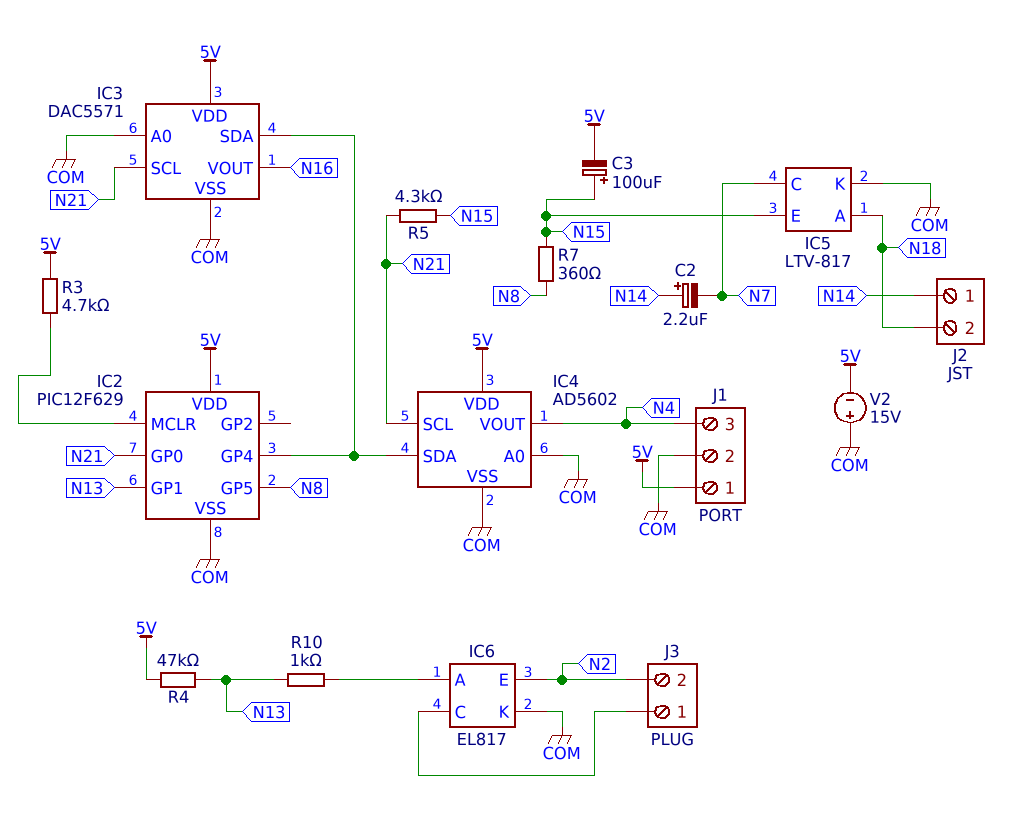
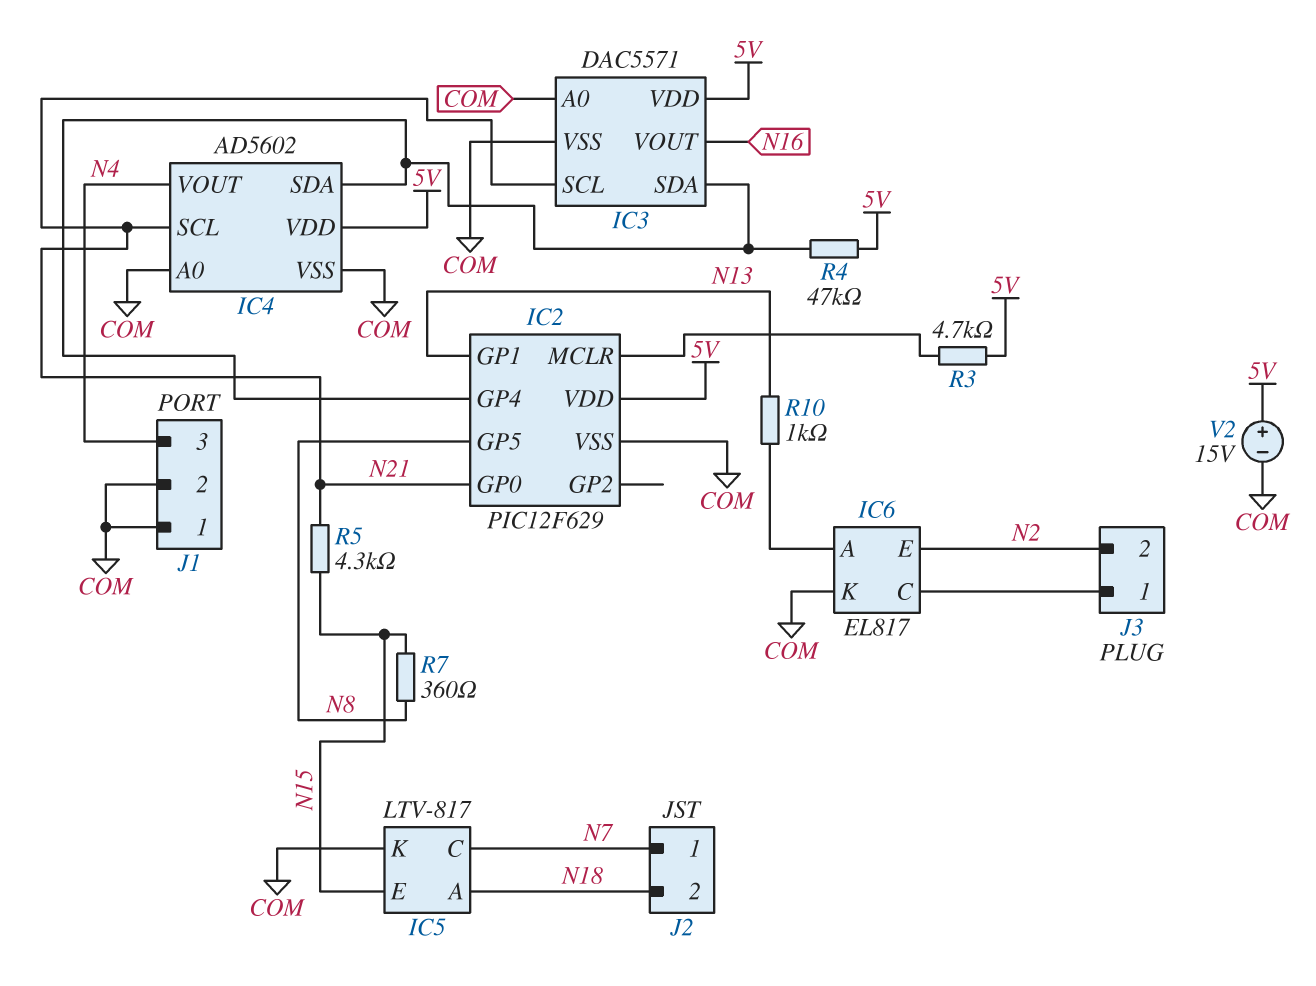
C2: 2.2uF (plus N14, minus N7) -> none
C3: 100uF (plus N15, minus 5V) -> none
J1 pin 1: 5V -> COM
J2 pin 1: N14 -> N7
R4: 47k (5V, N13) -> 47k (5V, IC2/GP4)
V2: 15V (plus COM, minus 5V) -> 15V (plus 5V, minus COM)

